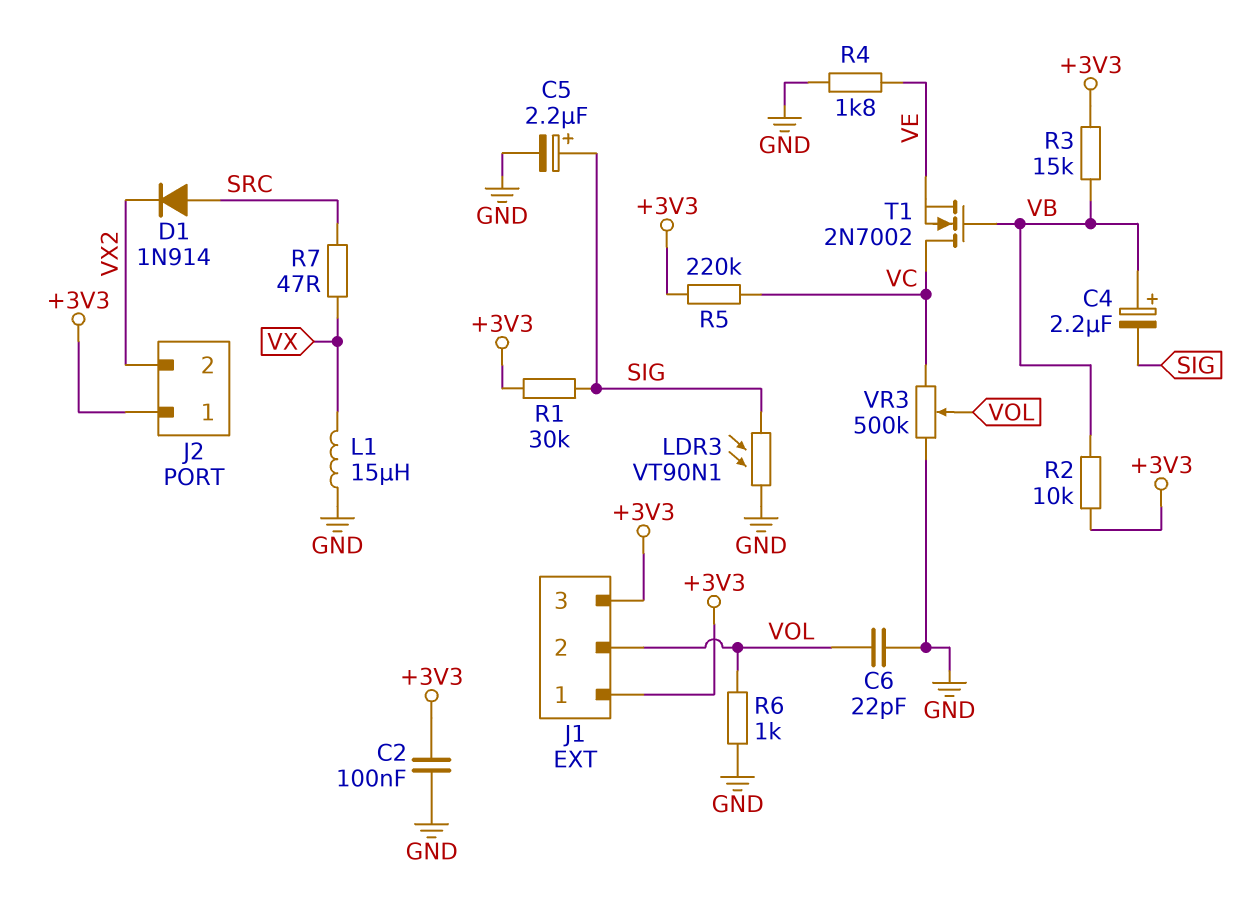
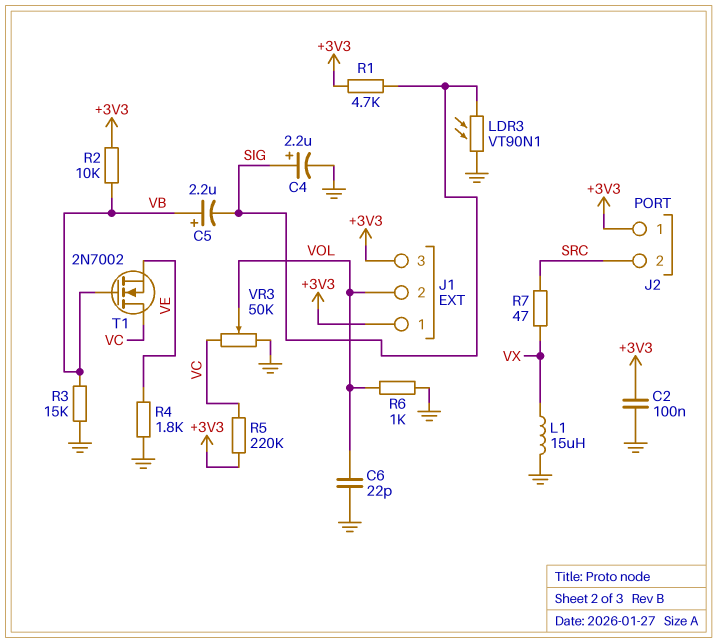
C4: 2.2uF (plus VB, minus SIG) -> 2.2uF (plus SIG, minus GND)
C5: 2.2uF (plus SIG, minus GND) -> 2.2uF (plus VB, minus SIG)
D1: diode 1N914 (A SRC, K VX2) -> none
J2 pin 2: VX2 -> SRC
R1: 30k (+3V3, SIG) -> 4.7k (+3V3, SIG)
R3: 15k (+3V3, VB) -> 15k (GND, VB)
VR3: 500k (GND, VC, wiper VOL) -> 50k (GND, VC, wiper VOL)

